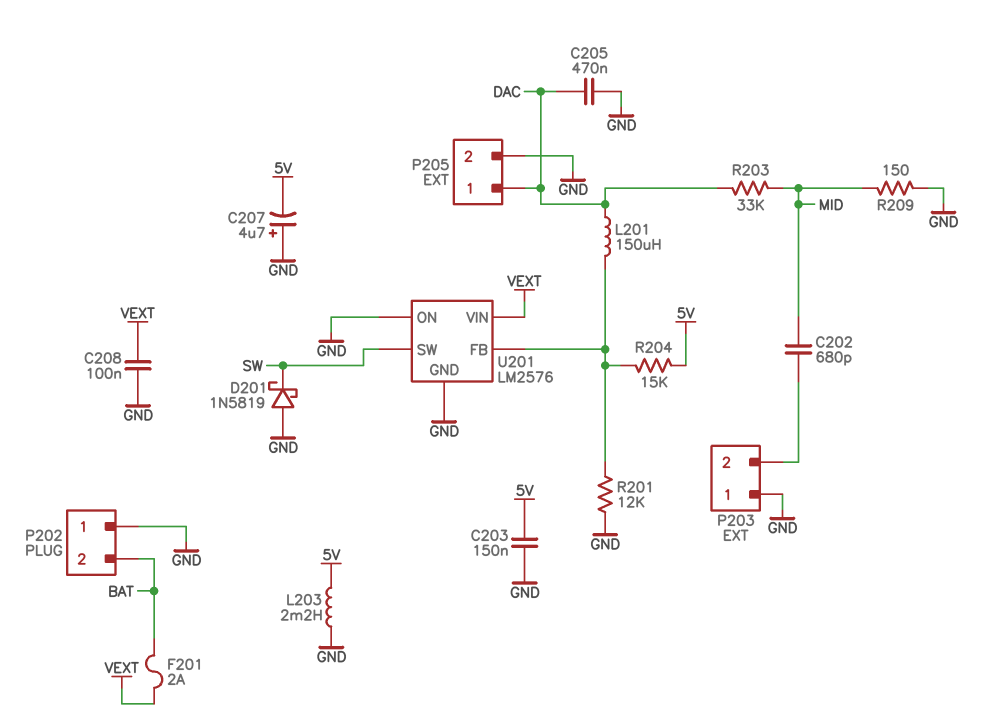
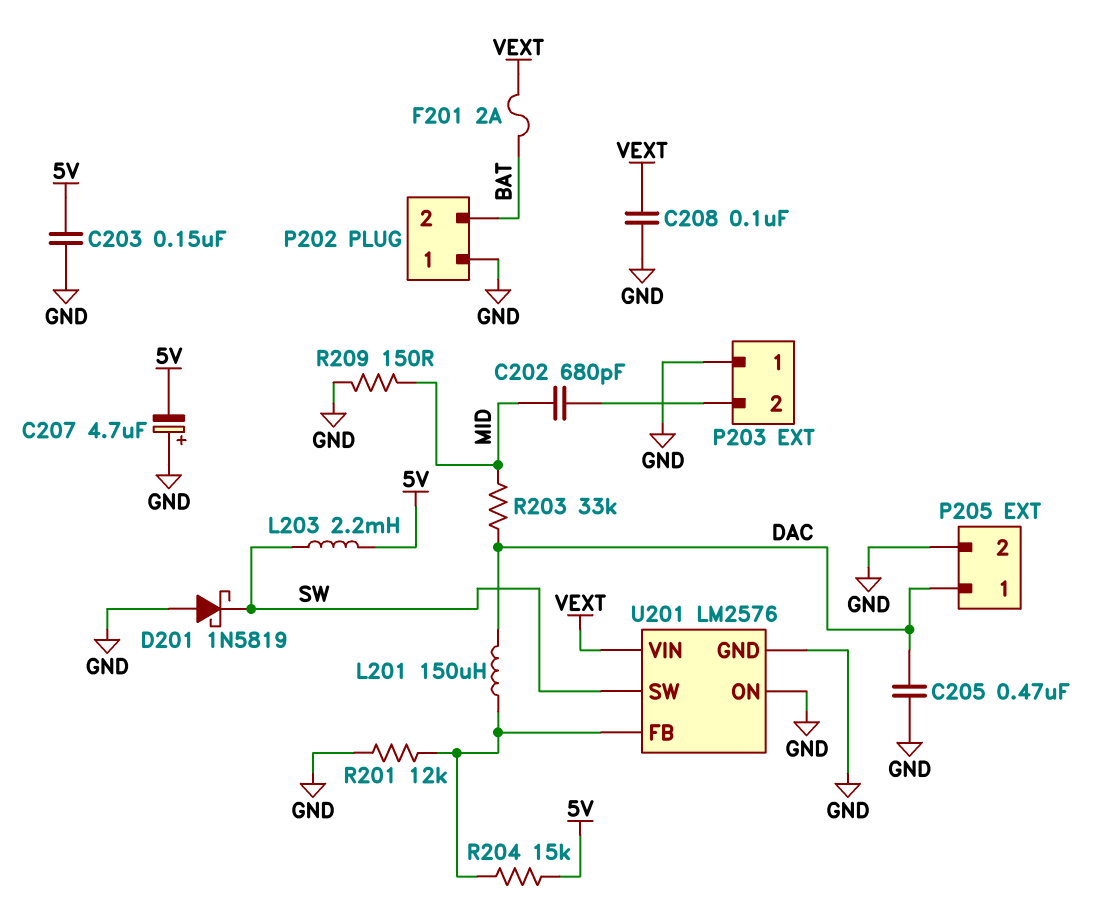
L203: 2.2mH (5V, GND) -> 2.2mH (5V, SW)

